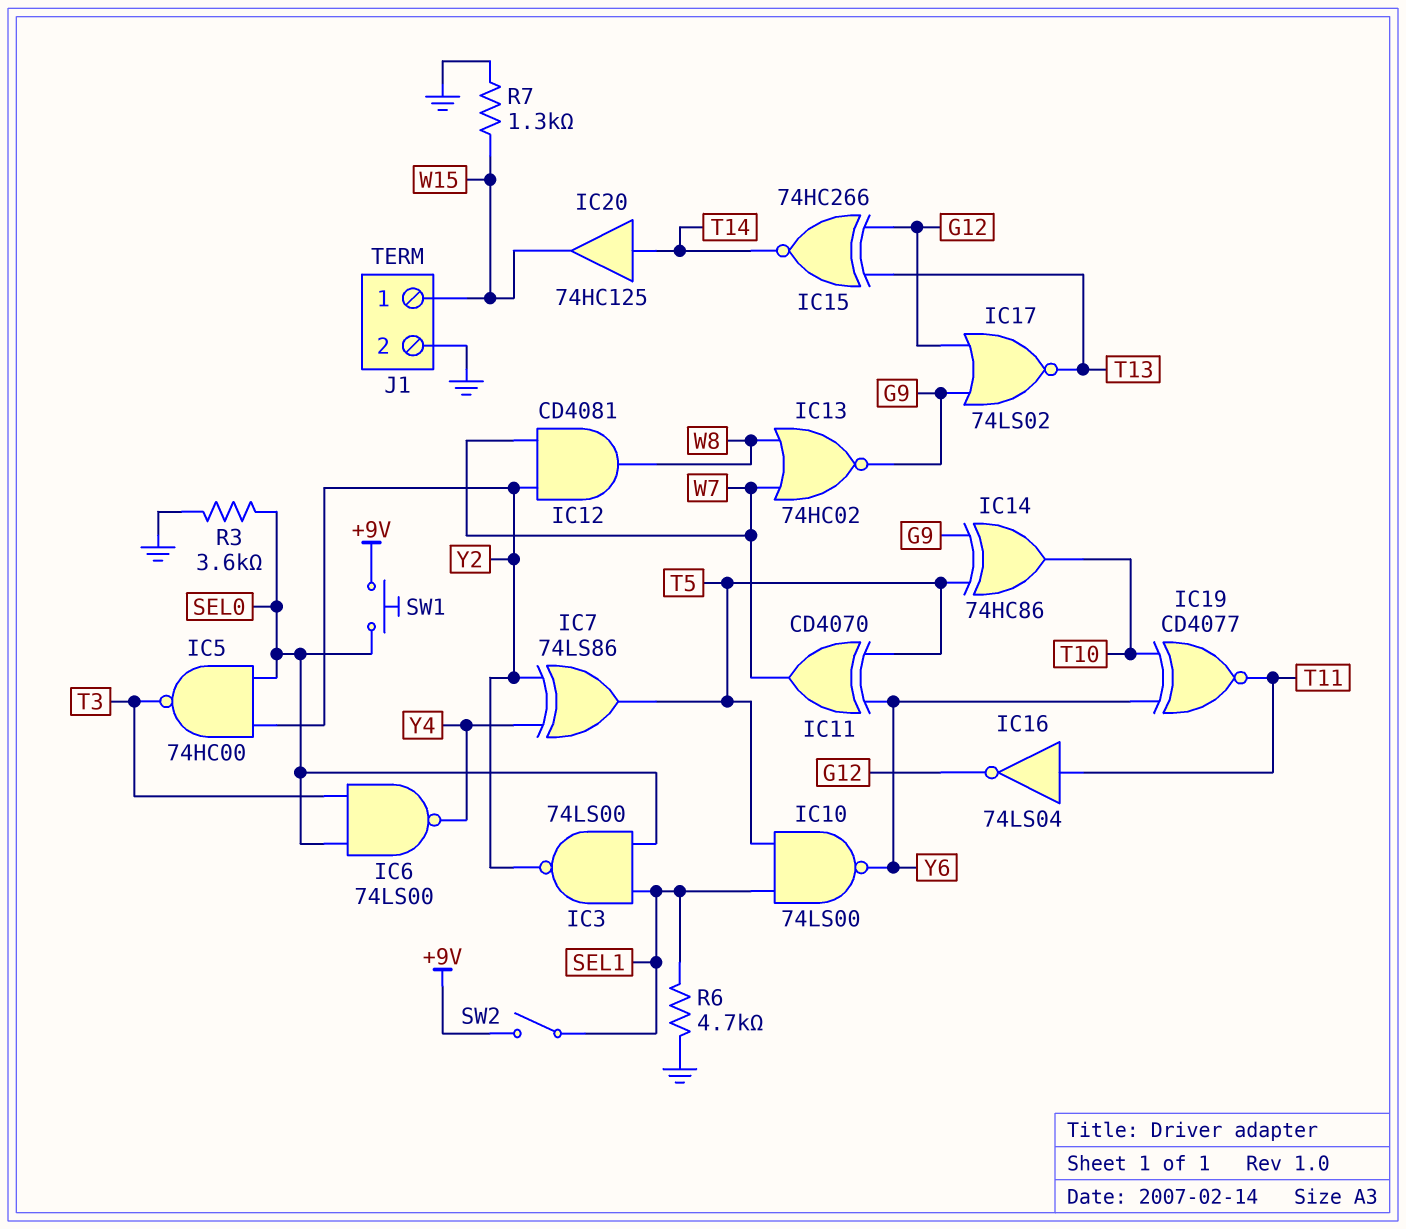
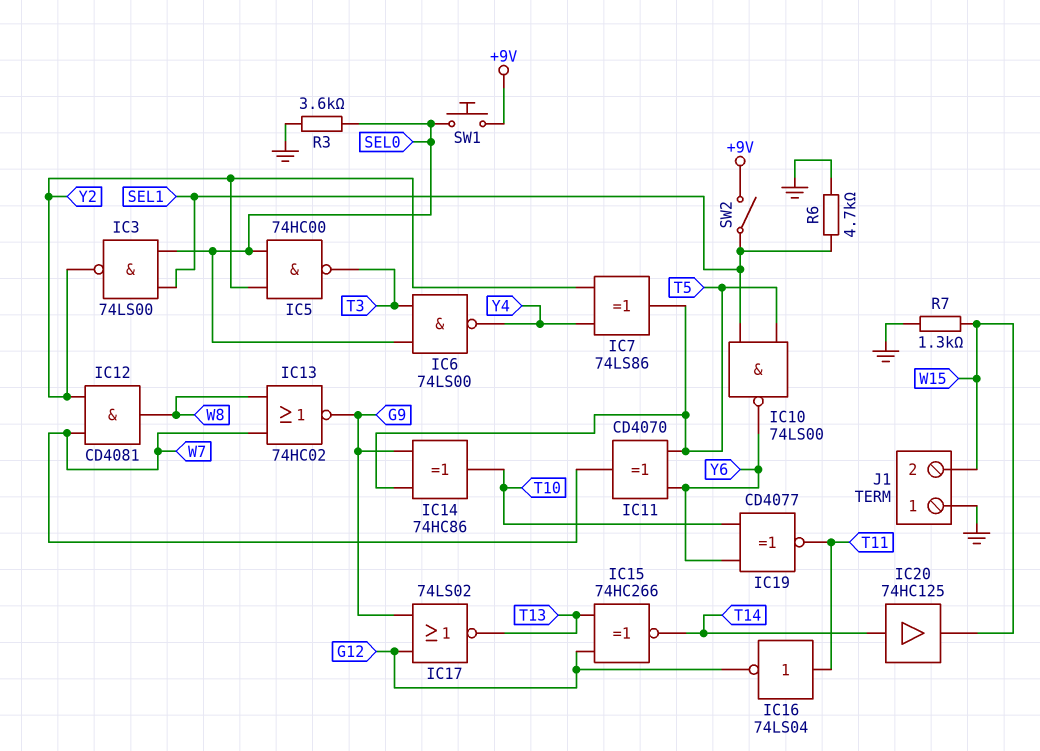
J1 pin 1: W15 -> GND
J1 pin 2: GND -> W15

